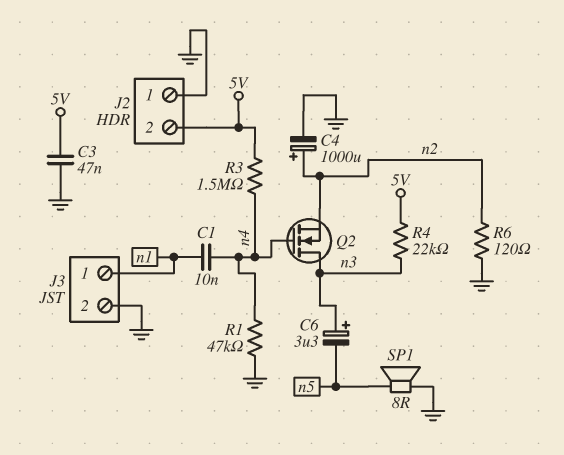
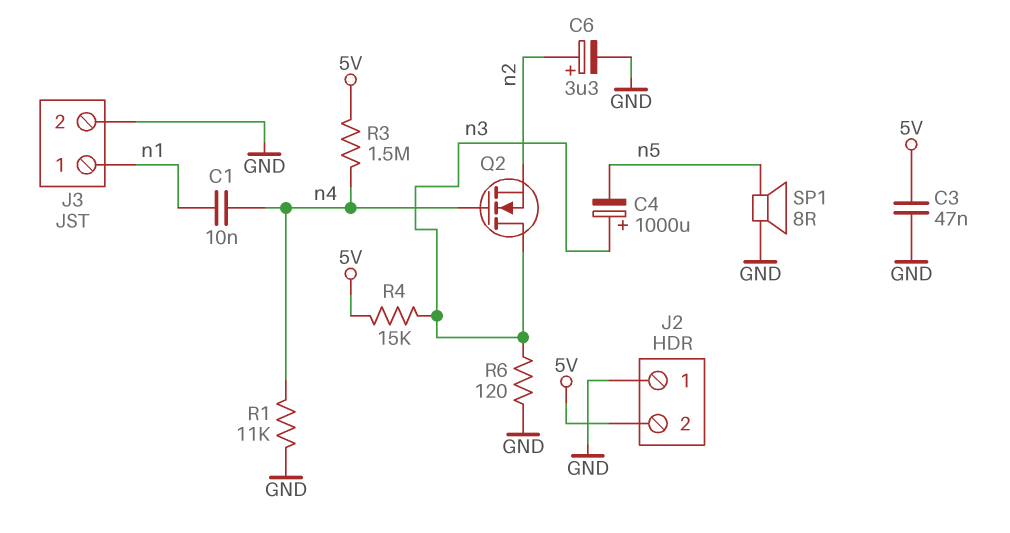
C4: 1000uF (plus n2, minus GND) -> 1000uF (plus n3, minus n5)
C6: 3.3uF (plus n3, minus n5) -> 3.3uF (plus n2, minus GND)
R1: 47k (GND, n4) -> 11k (GND, n4)
R4: 22k (5V, n3) -> 15k (5V, n3)
R6: 120 (GND, n2) -> 120 (GND, n3)

